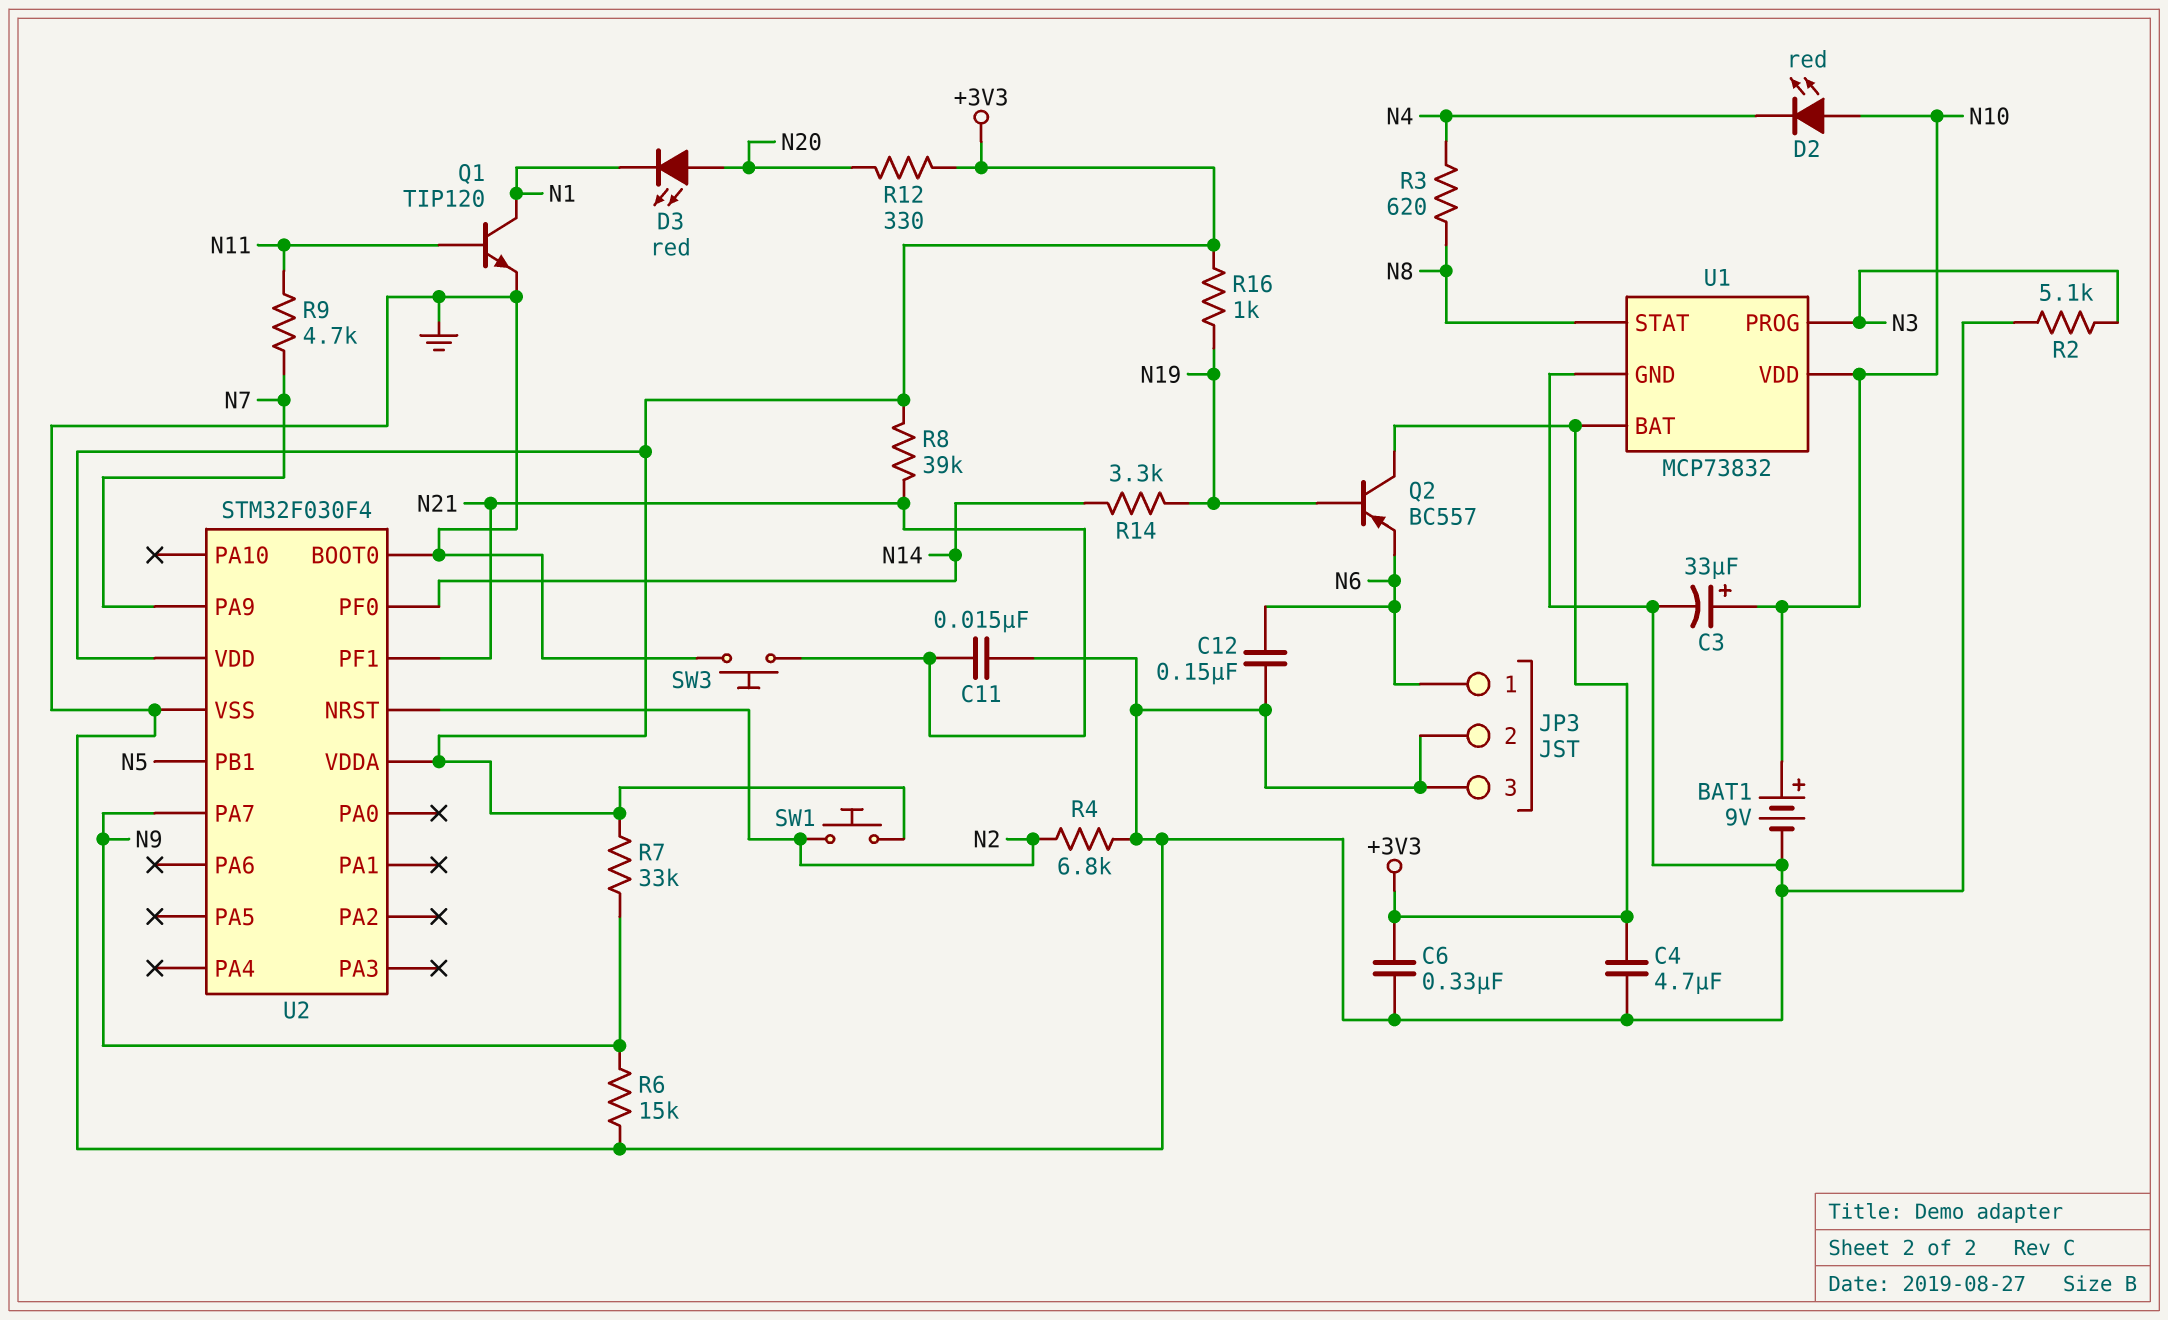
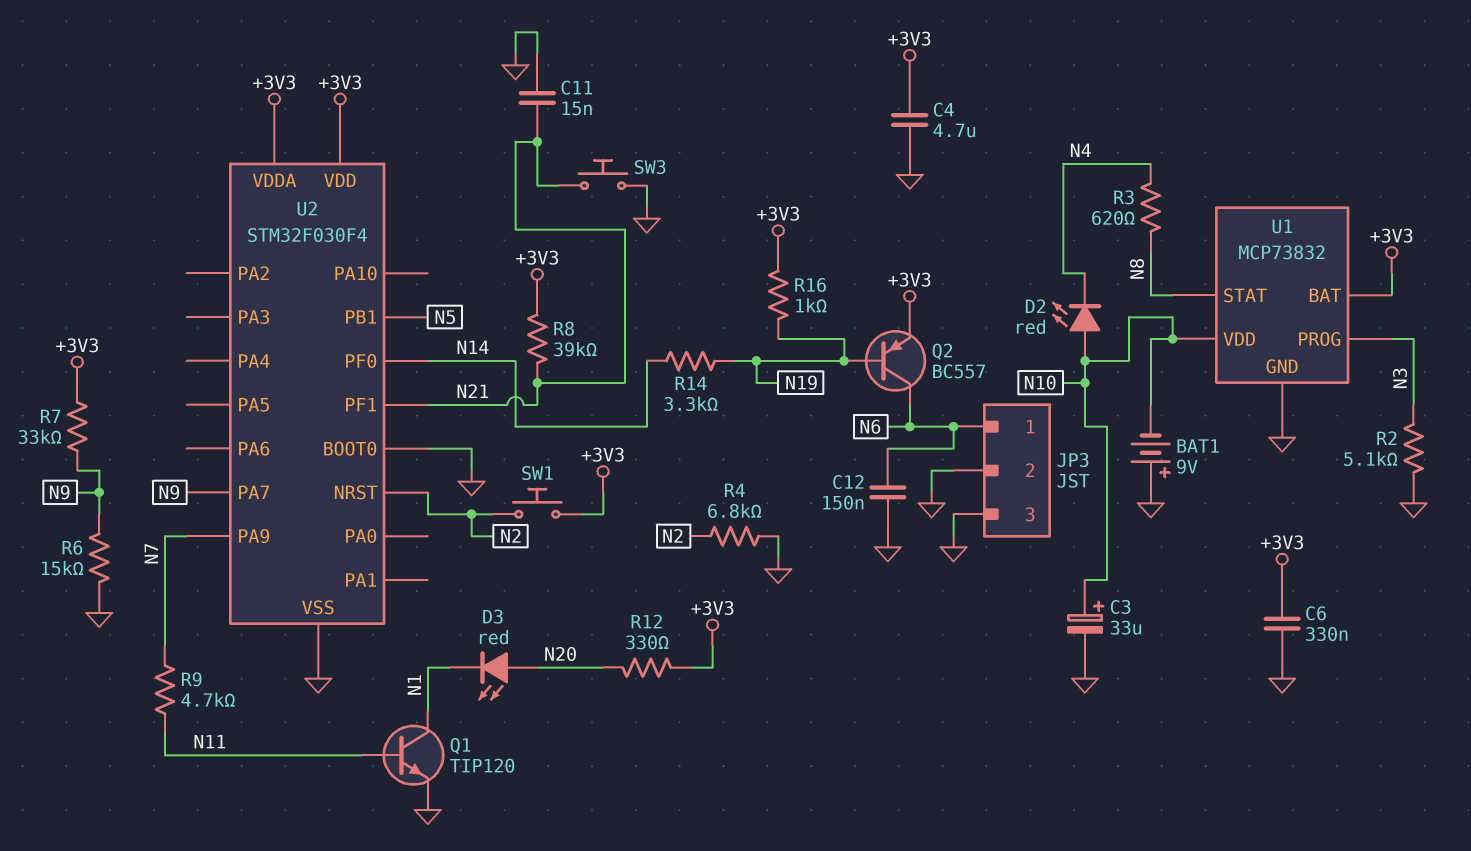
BAT1: 9V (plus N10, minus GND) -> 9V (plus GND, minus N10)
Q2: PNP BC557 (B N19, C +3V3, E N6) -> PNP BC557 (B N19, C N6, E +3V3)

